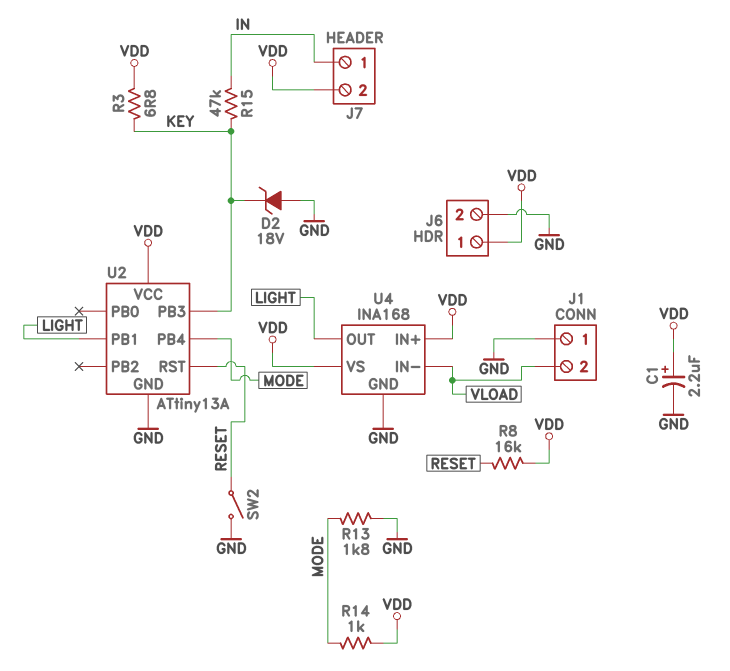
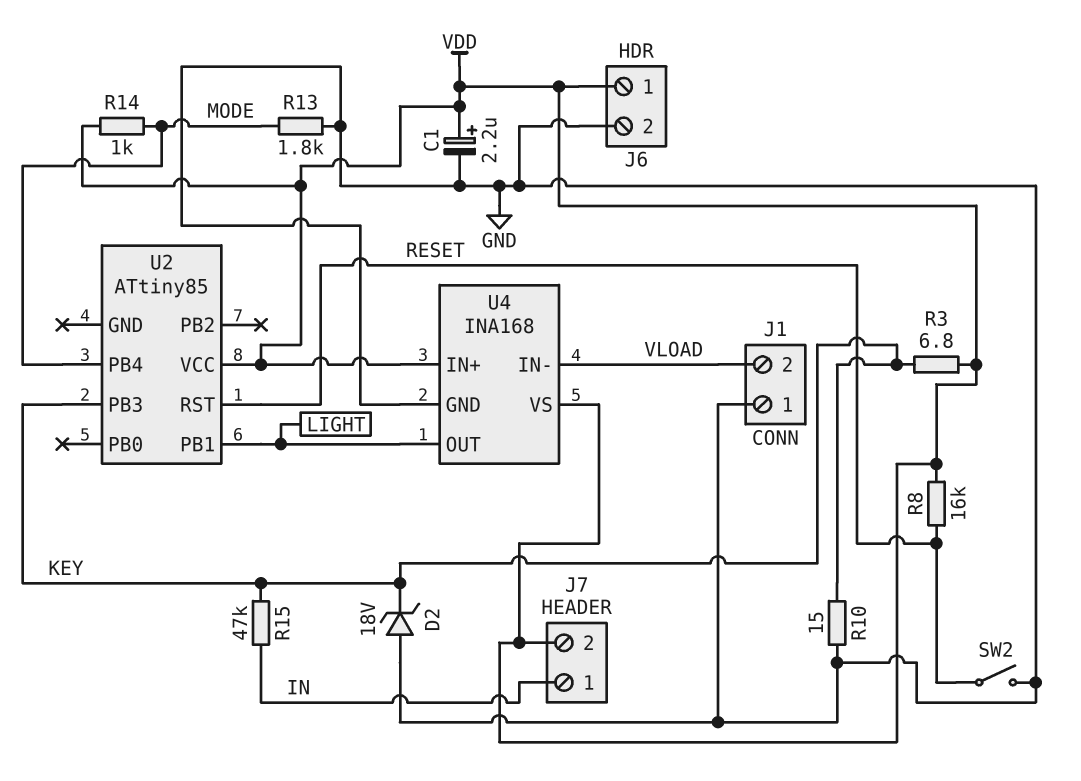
R10: none -> 15 (GND, KEY)
U2: ATtiny13A -> ATtiny85
U2 pin GND: GND -> none

